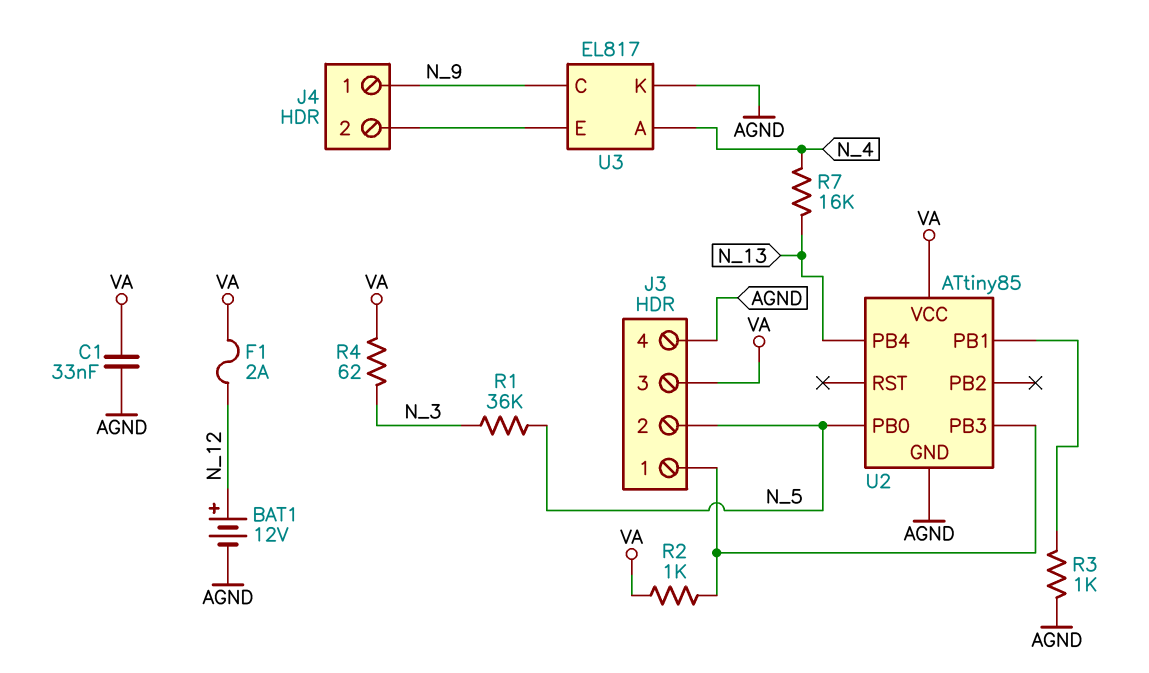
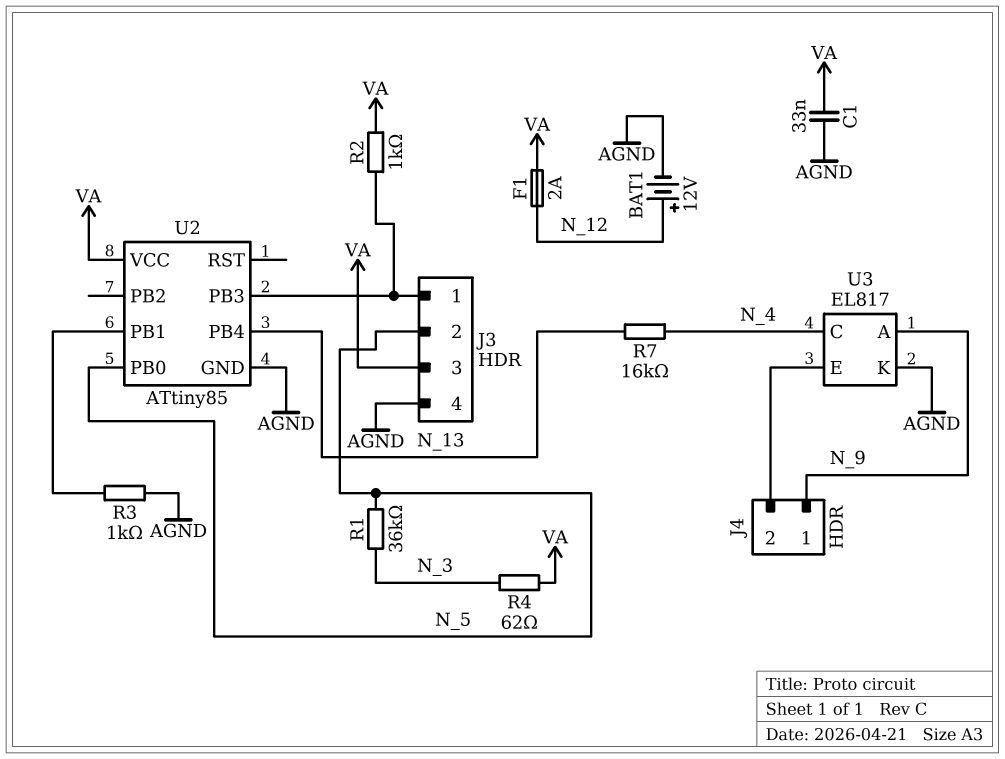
U3 pin A: N_4 -> N_9
U3 pin C: N_9 -> N_4

